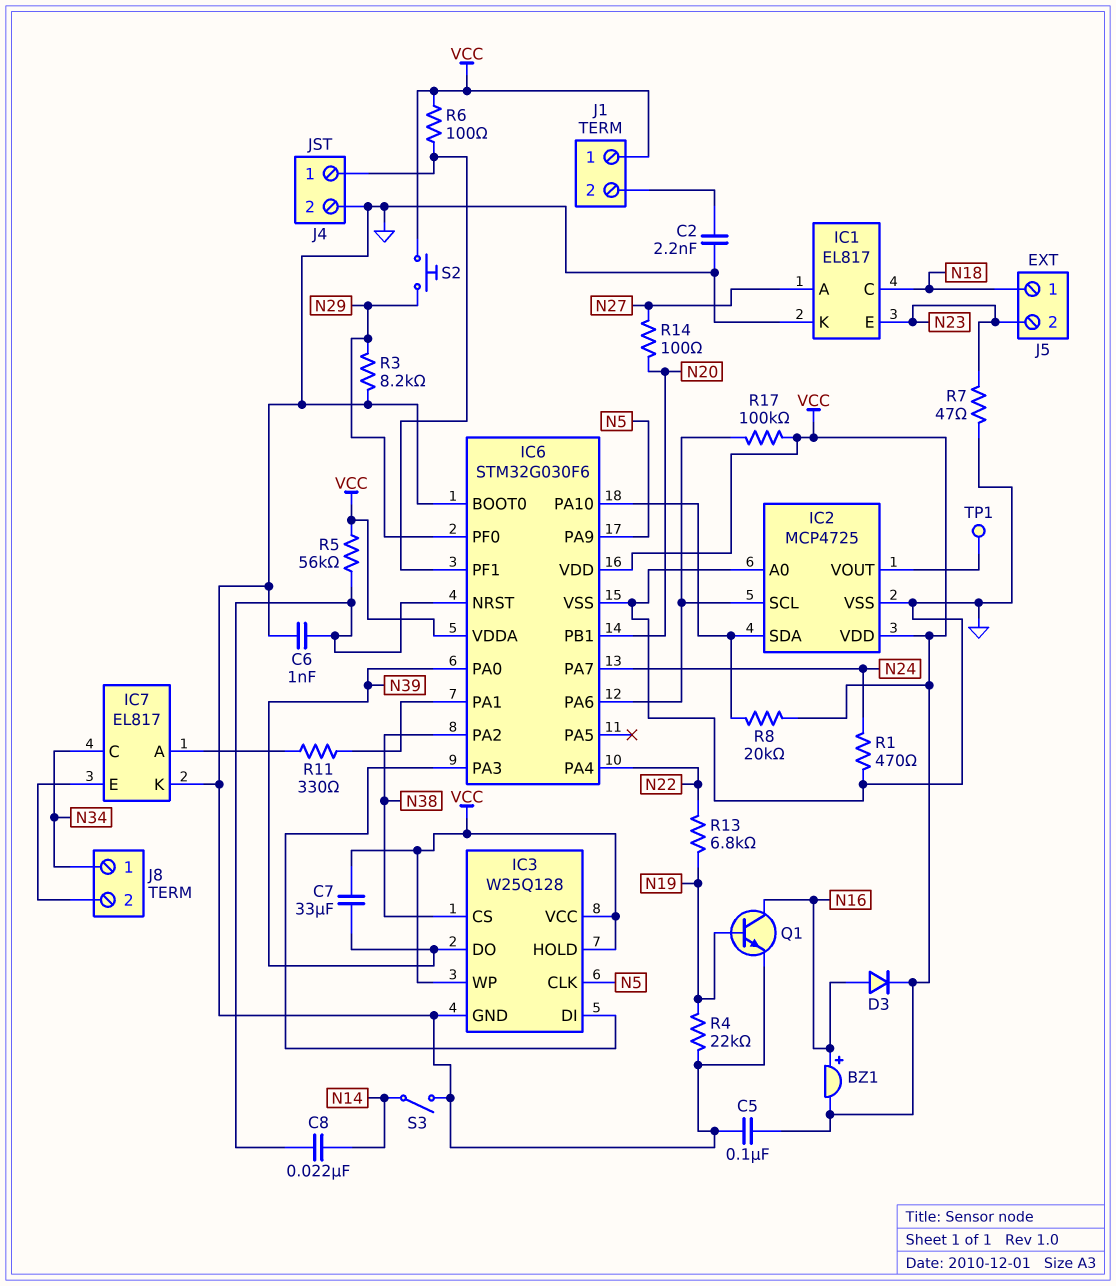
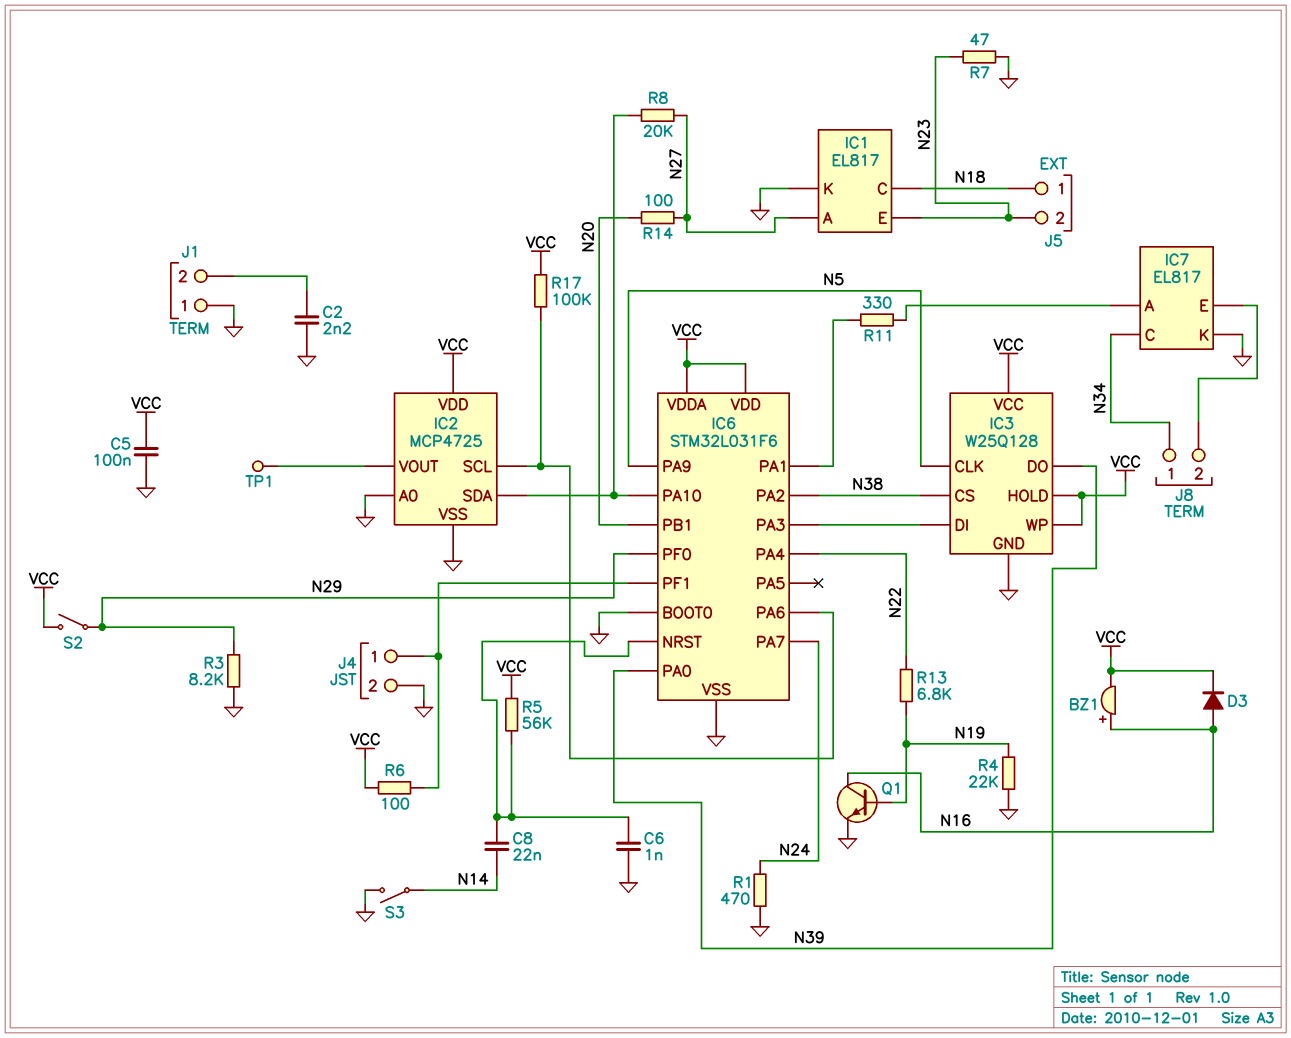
C7: 33uF (N39, VCC) -> none
IC6: STM32G030F6 -> STM32L031F6
J1 pin 1: VCC -> GND
R8: 20k (IC2/SDA, VCC) -> 20k (IC2/SDA, N27)
S2: button (N29, VCC) -> switch (N29, VCC)

